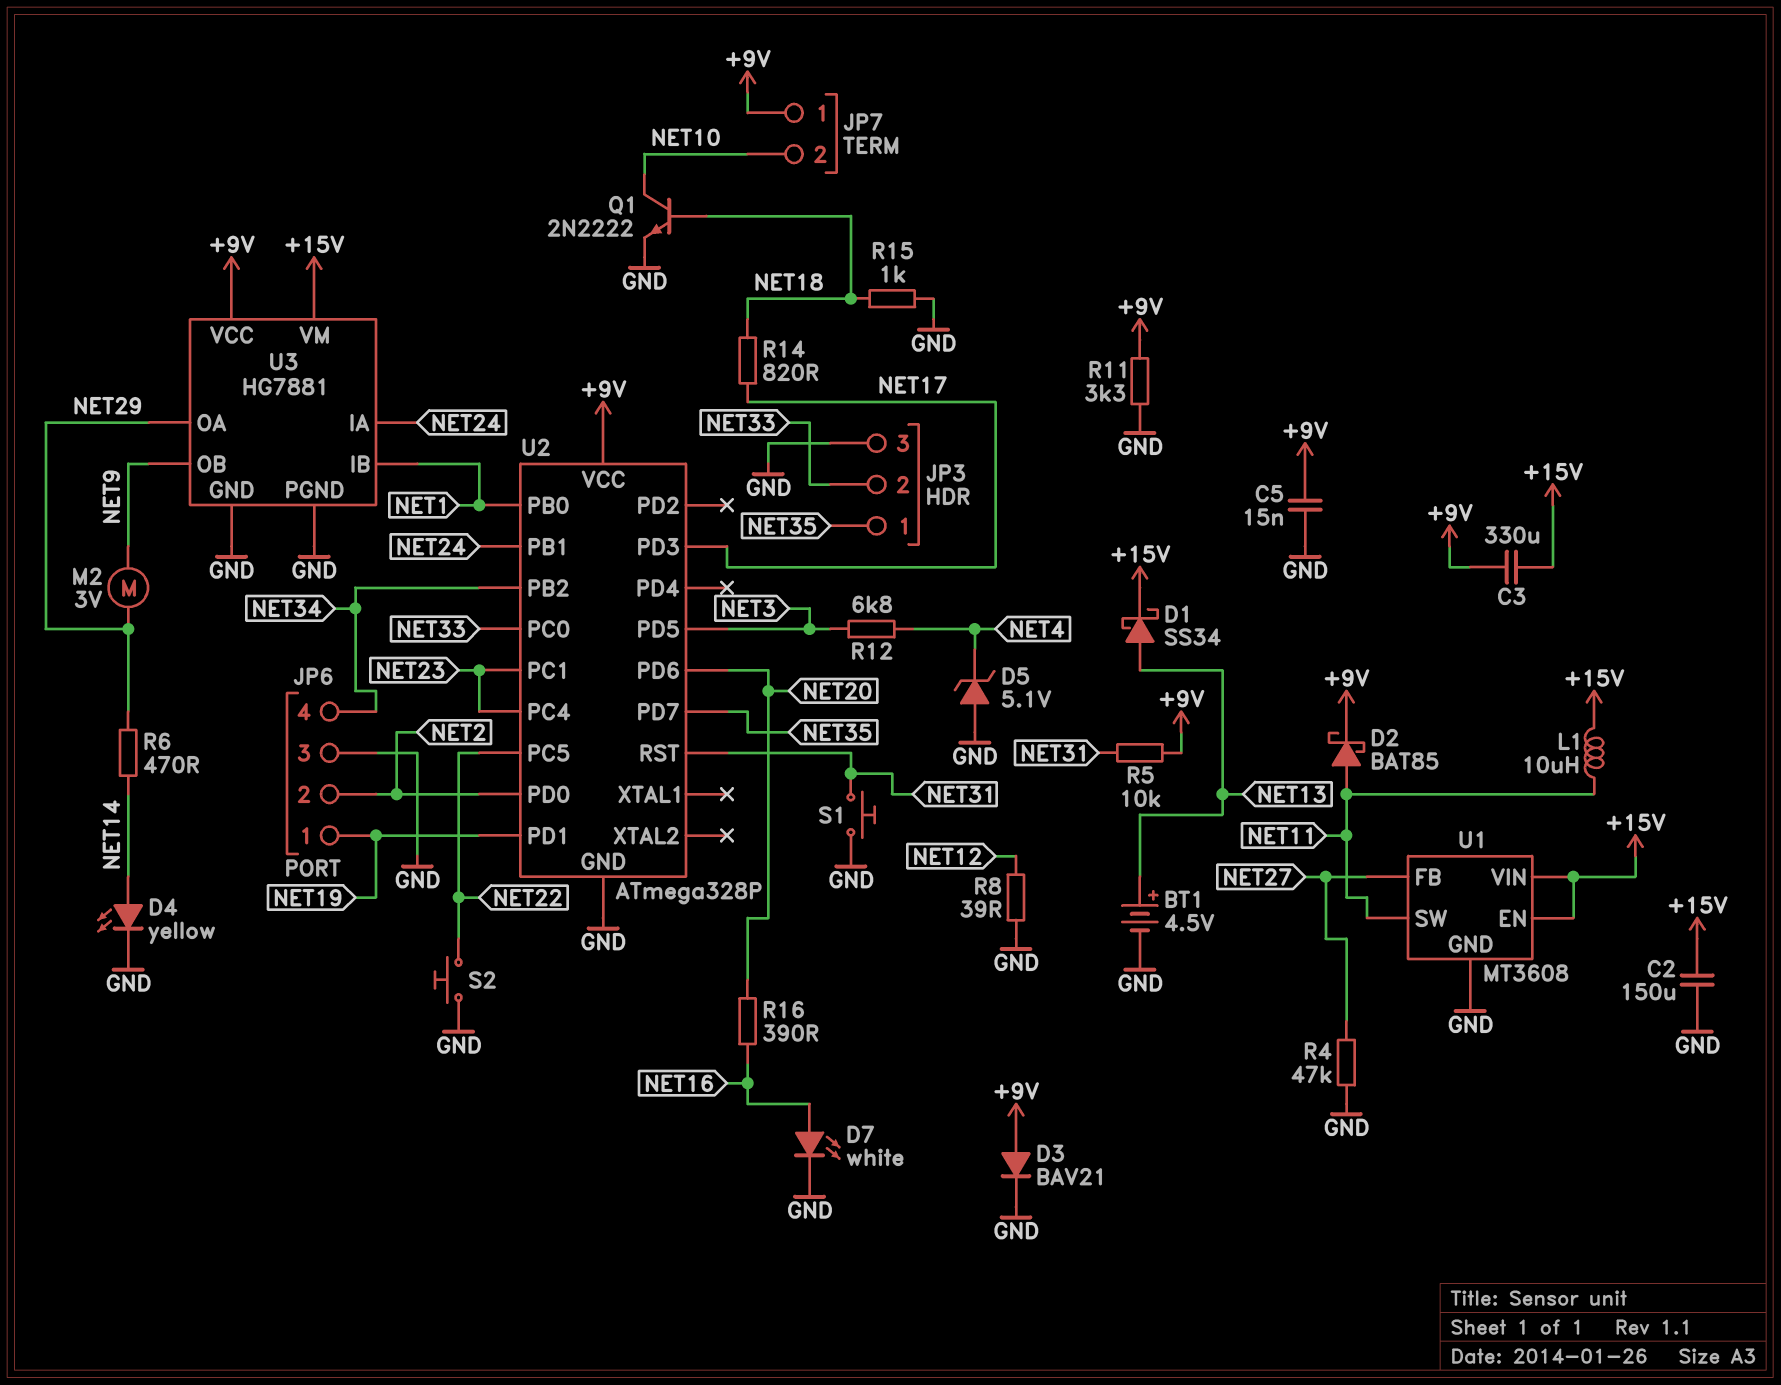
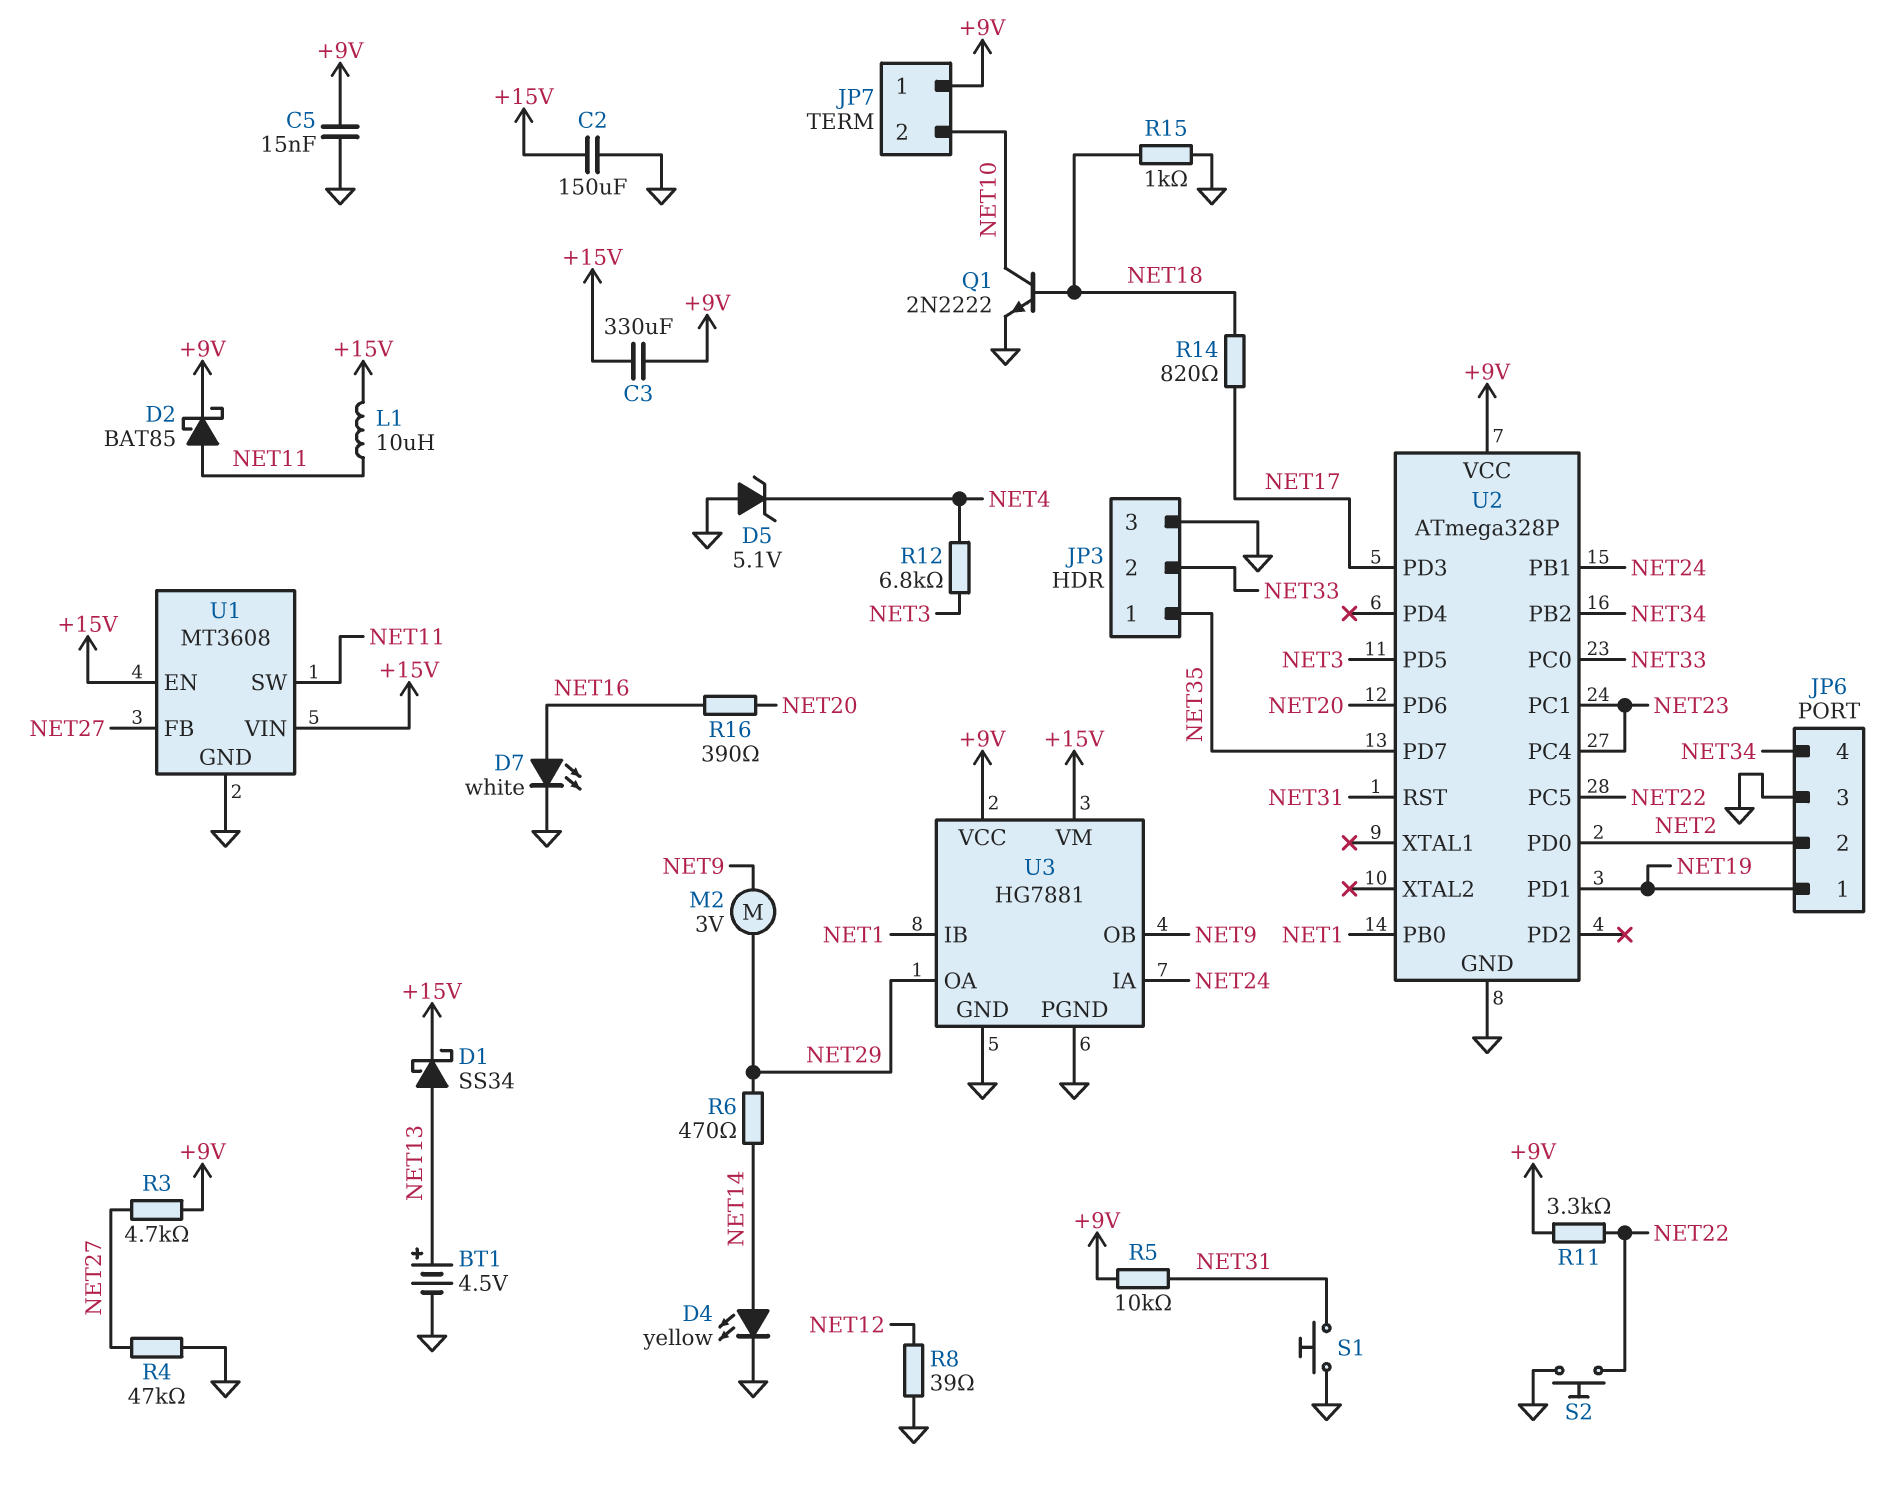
D3: diode BAV21 (A +9V, K GND) -> none
R3: none -> 4.7k (+9V, NET27)
R11: 3.3k (+9V, GND) -> 3.3k (+9V, NET22)

